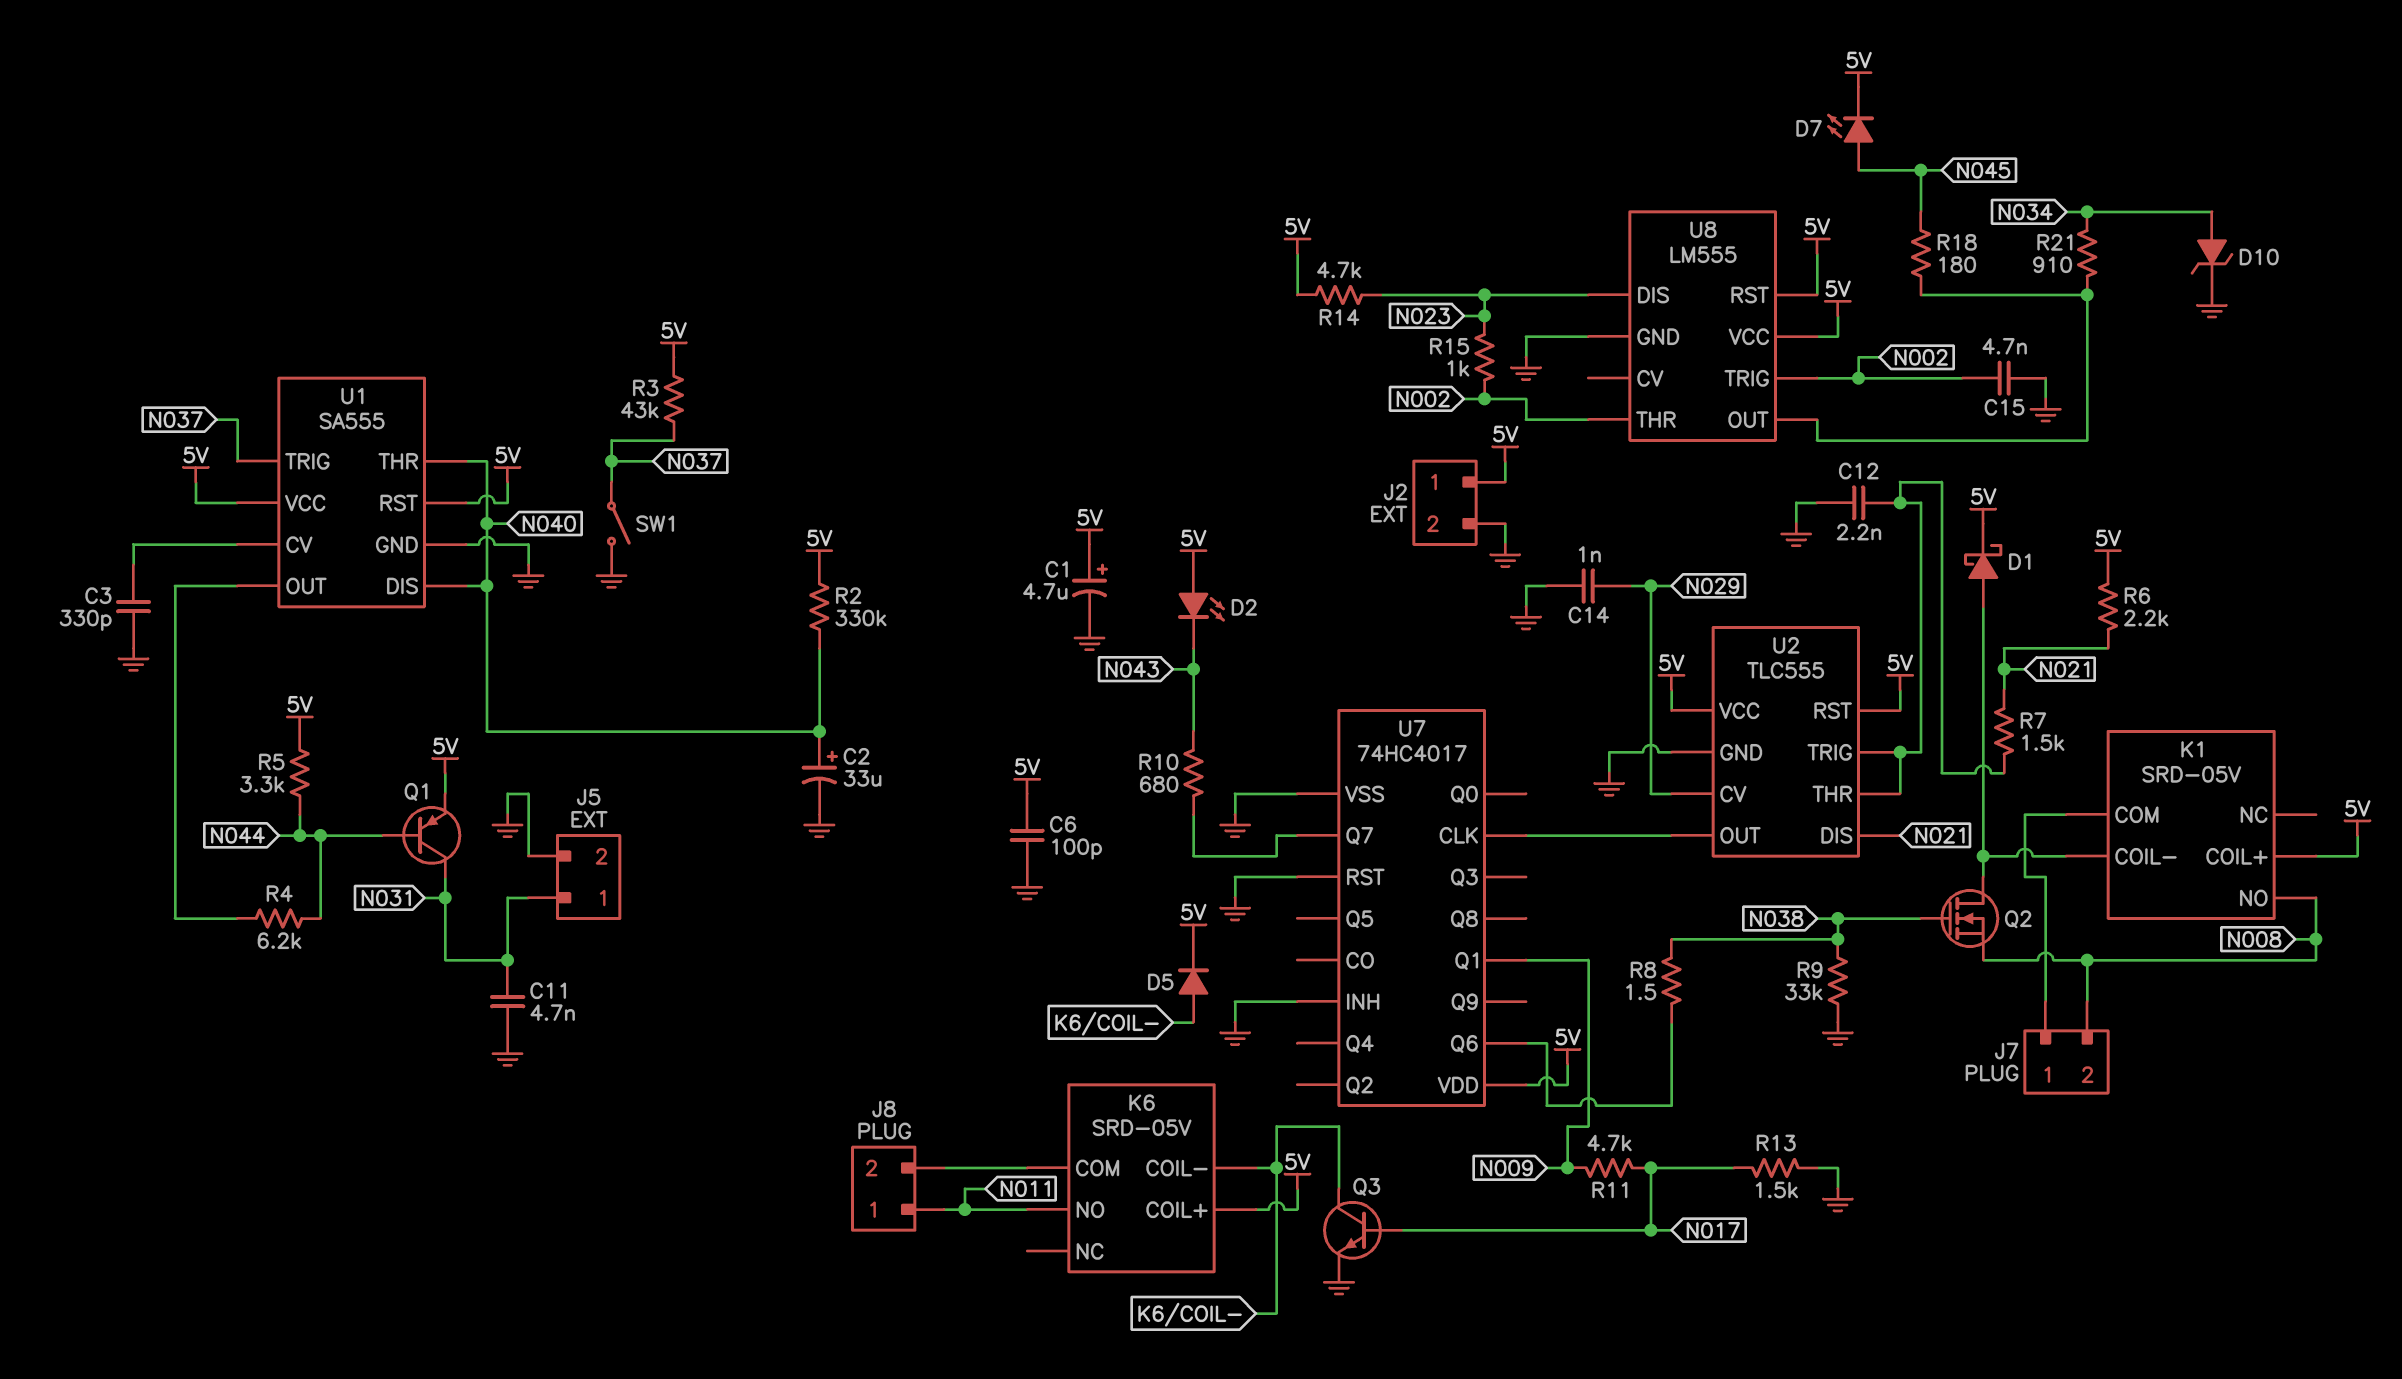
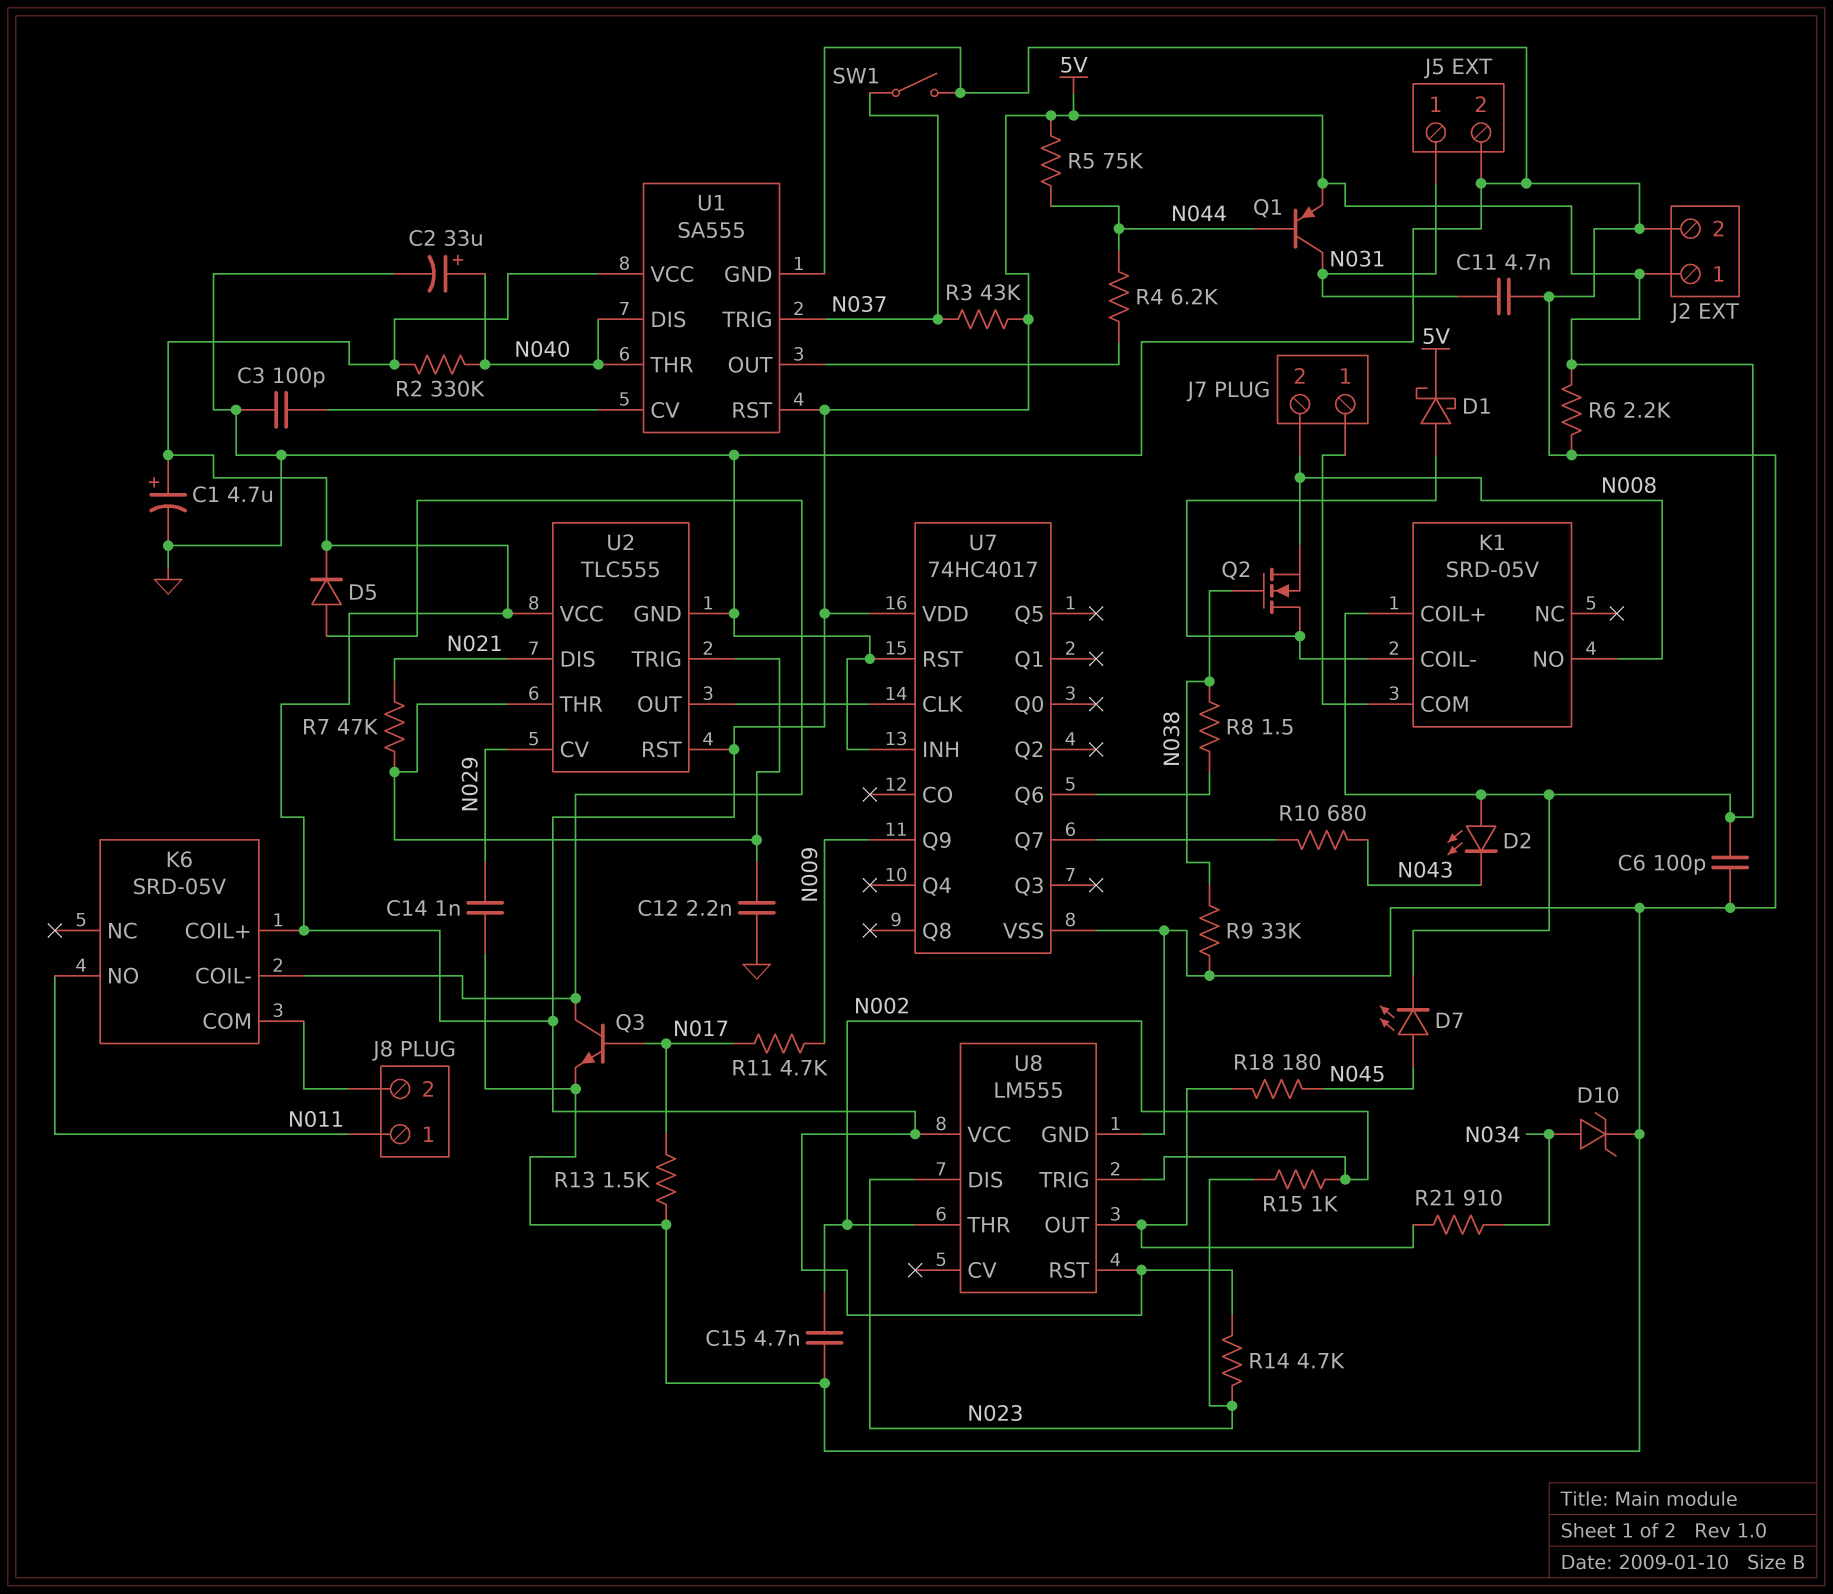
C3: 330pF (GND, U1/CV) -> 100pF (GND, U1/CV)
R5: 3.3k (5V, N044) -> 75k (5V, N044)
R6: 2.2k (5V, N021) -> 2.2k (5V, GND)
R7: 1.5k (N021, U2/THR) -> 47k (N021, U2/THR)
U7 pin Q1: N009 -> none
U7 pin Q9: none -> N009

